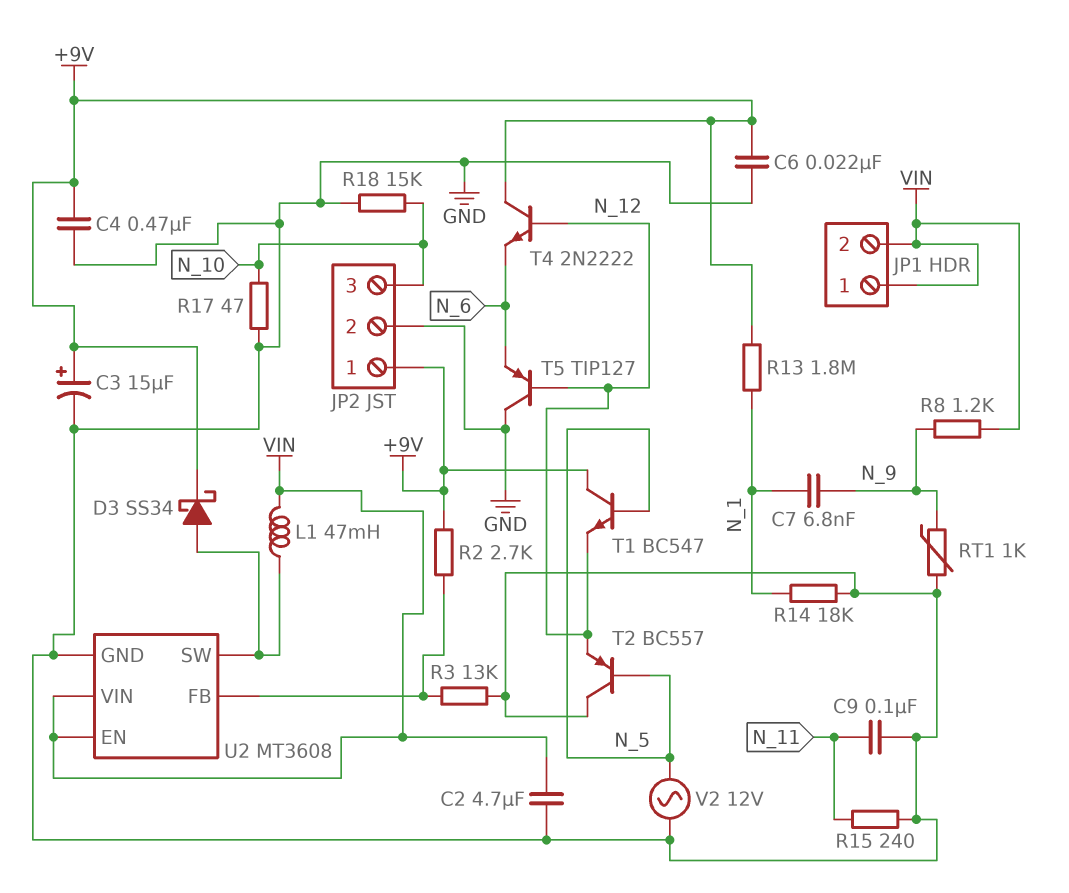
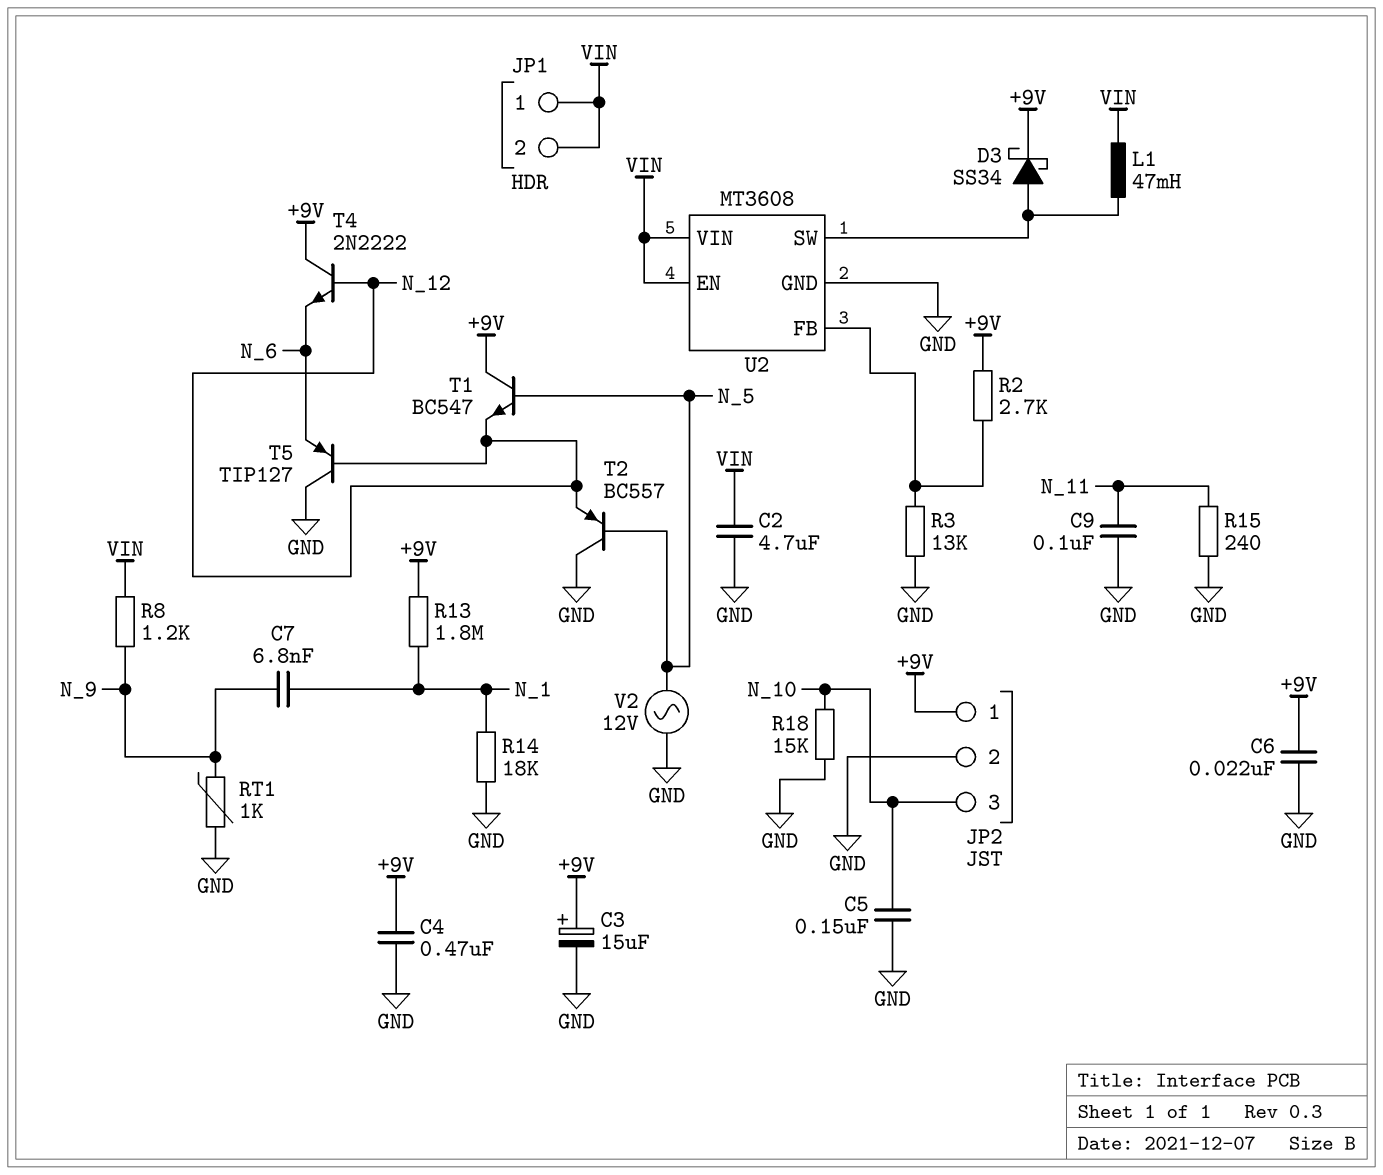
C5: none -> 150nF (GND, N_10)
R17: 47 (GND, N_10) -> none

